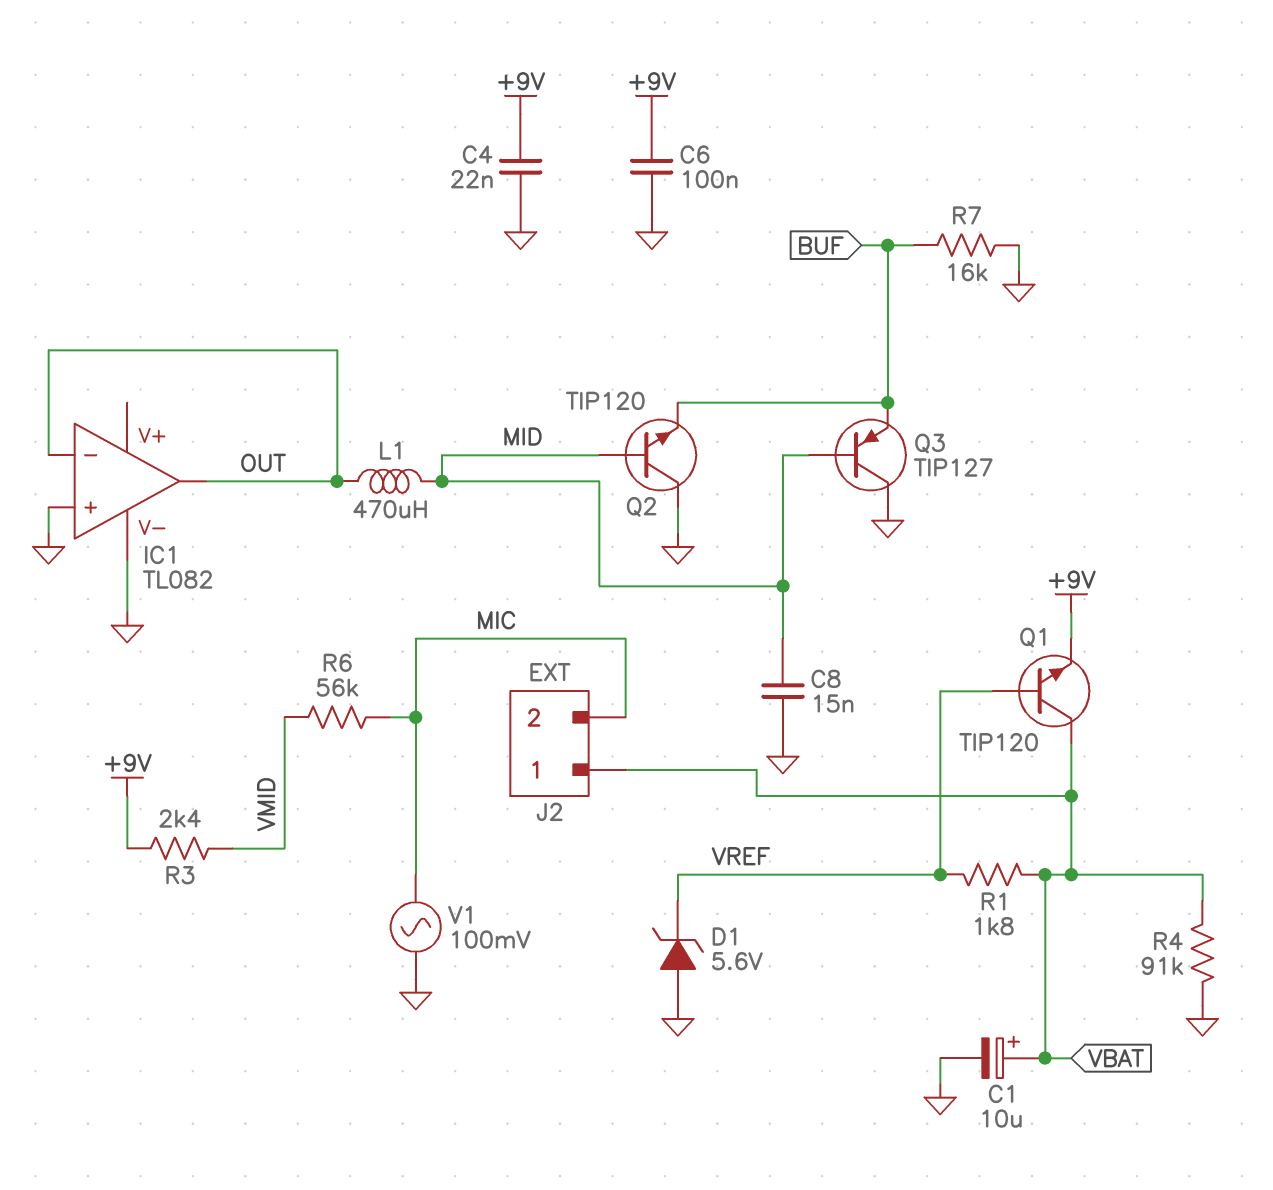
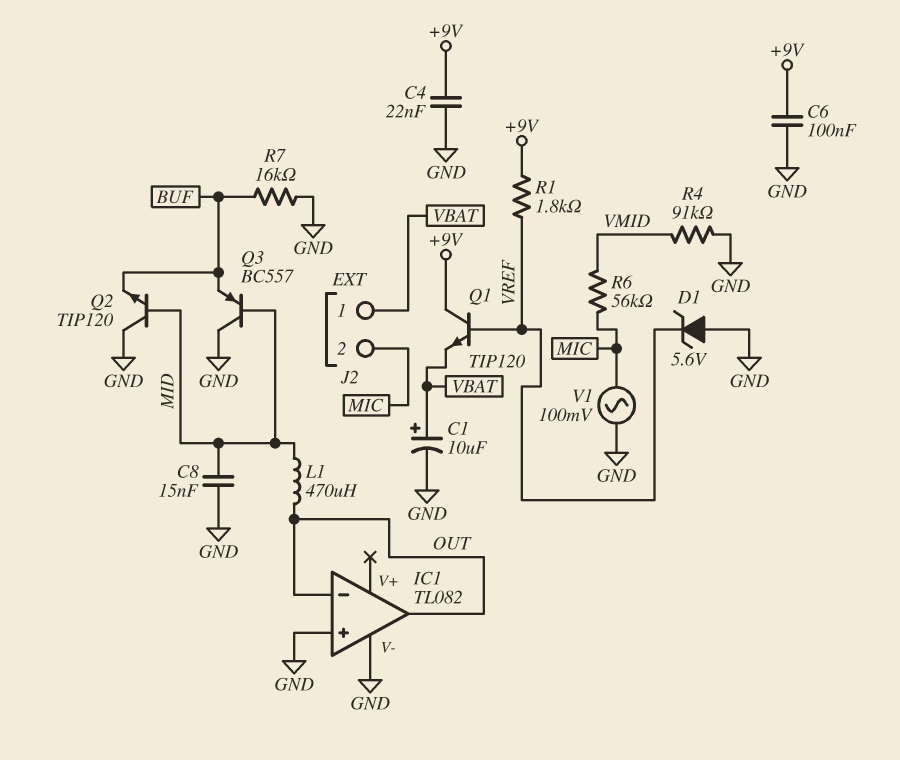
Q1: NPN TIP120 (B VREF, C VBAT, E +9V) -> NPN TIP120 (B VREF, C +9V, E VBAT)
Q3: PNP TIP127 (B MID, C GND, E BUF) -> PNP BC557 (B MID, C GND, E BUF)
R1: 1.8k (VBAT, VREF) -> 1.8k (+9V, VREF)
R3: 2.4k (+9V, VMID) -> none
R4: 91k (GND, VBAT) -> 91k (GND, VMID)

